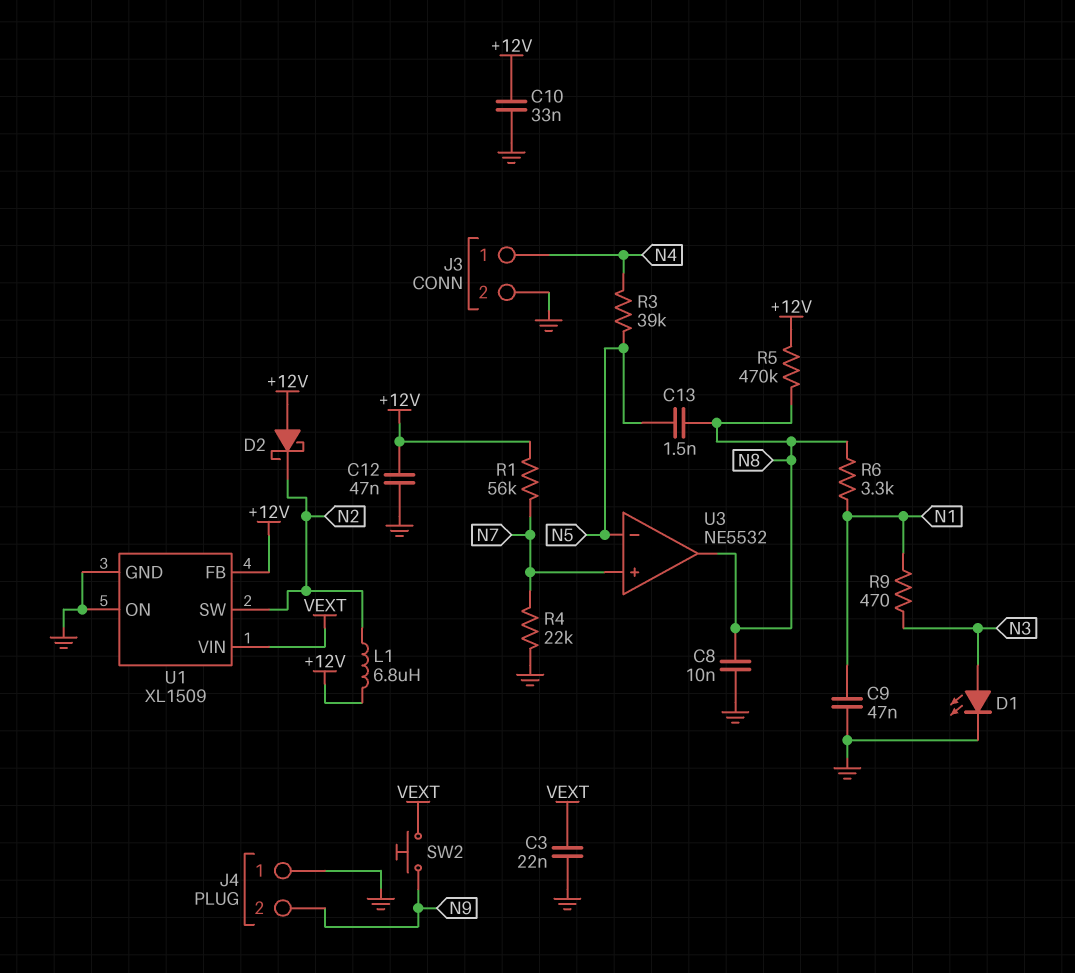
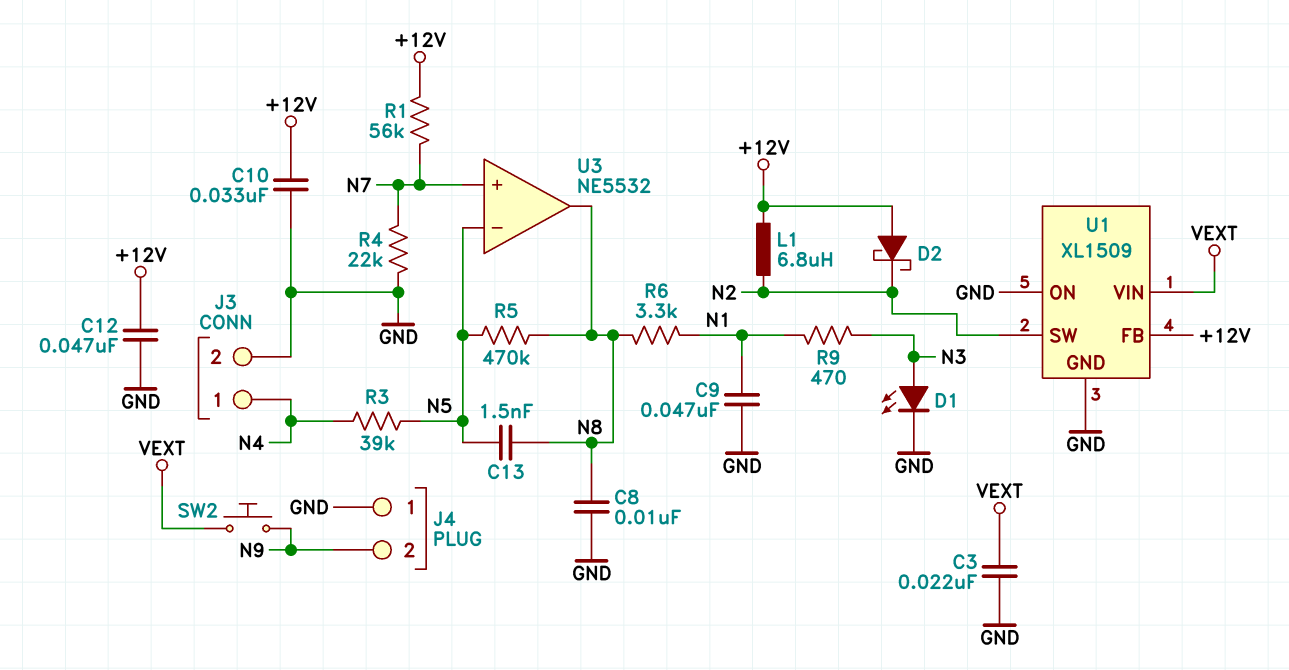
R5: 470k (+12V, N8) -> 470k (N5, N8)

